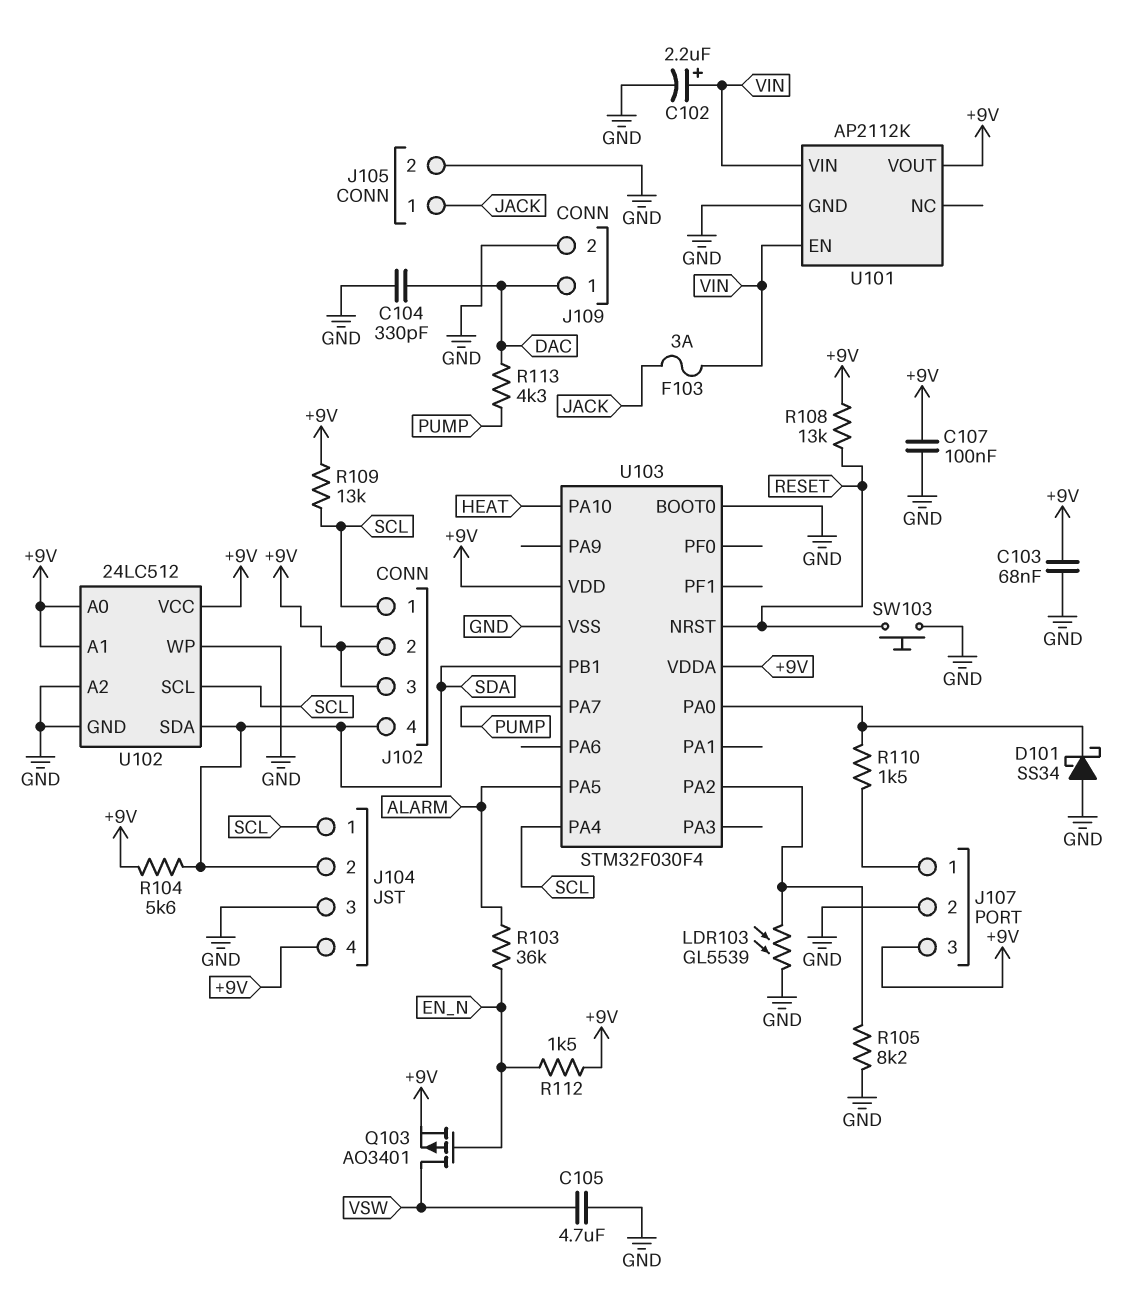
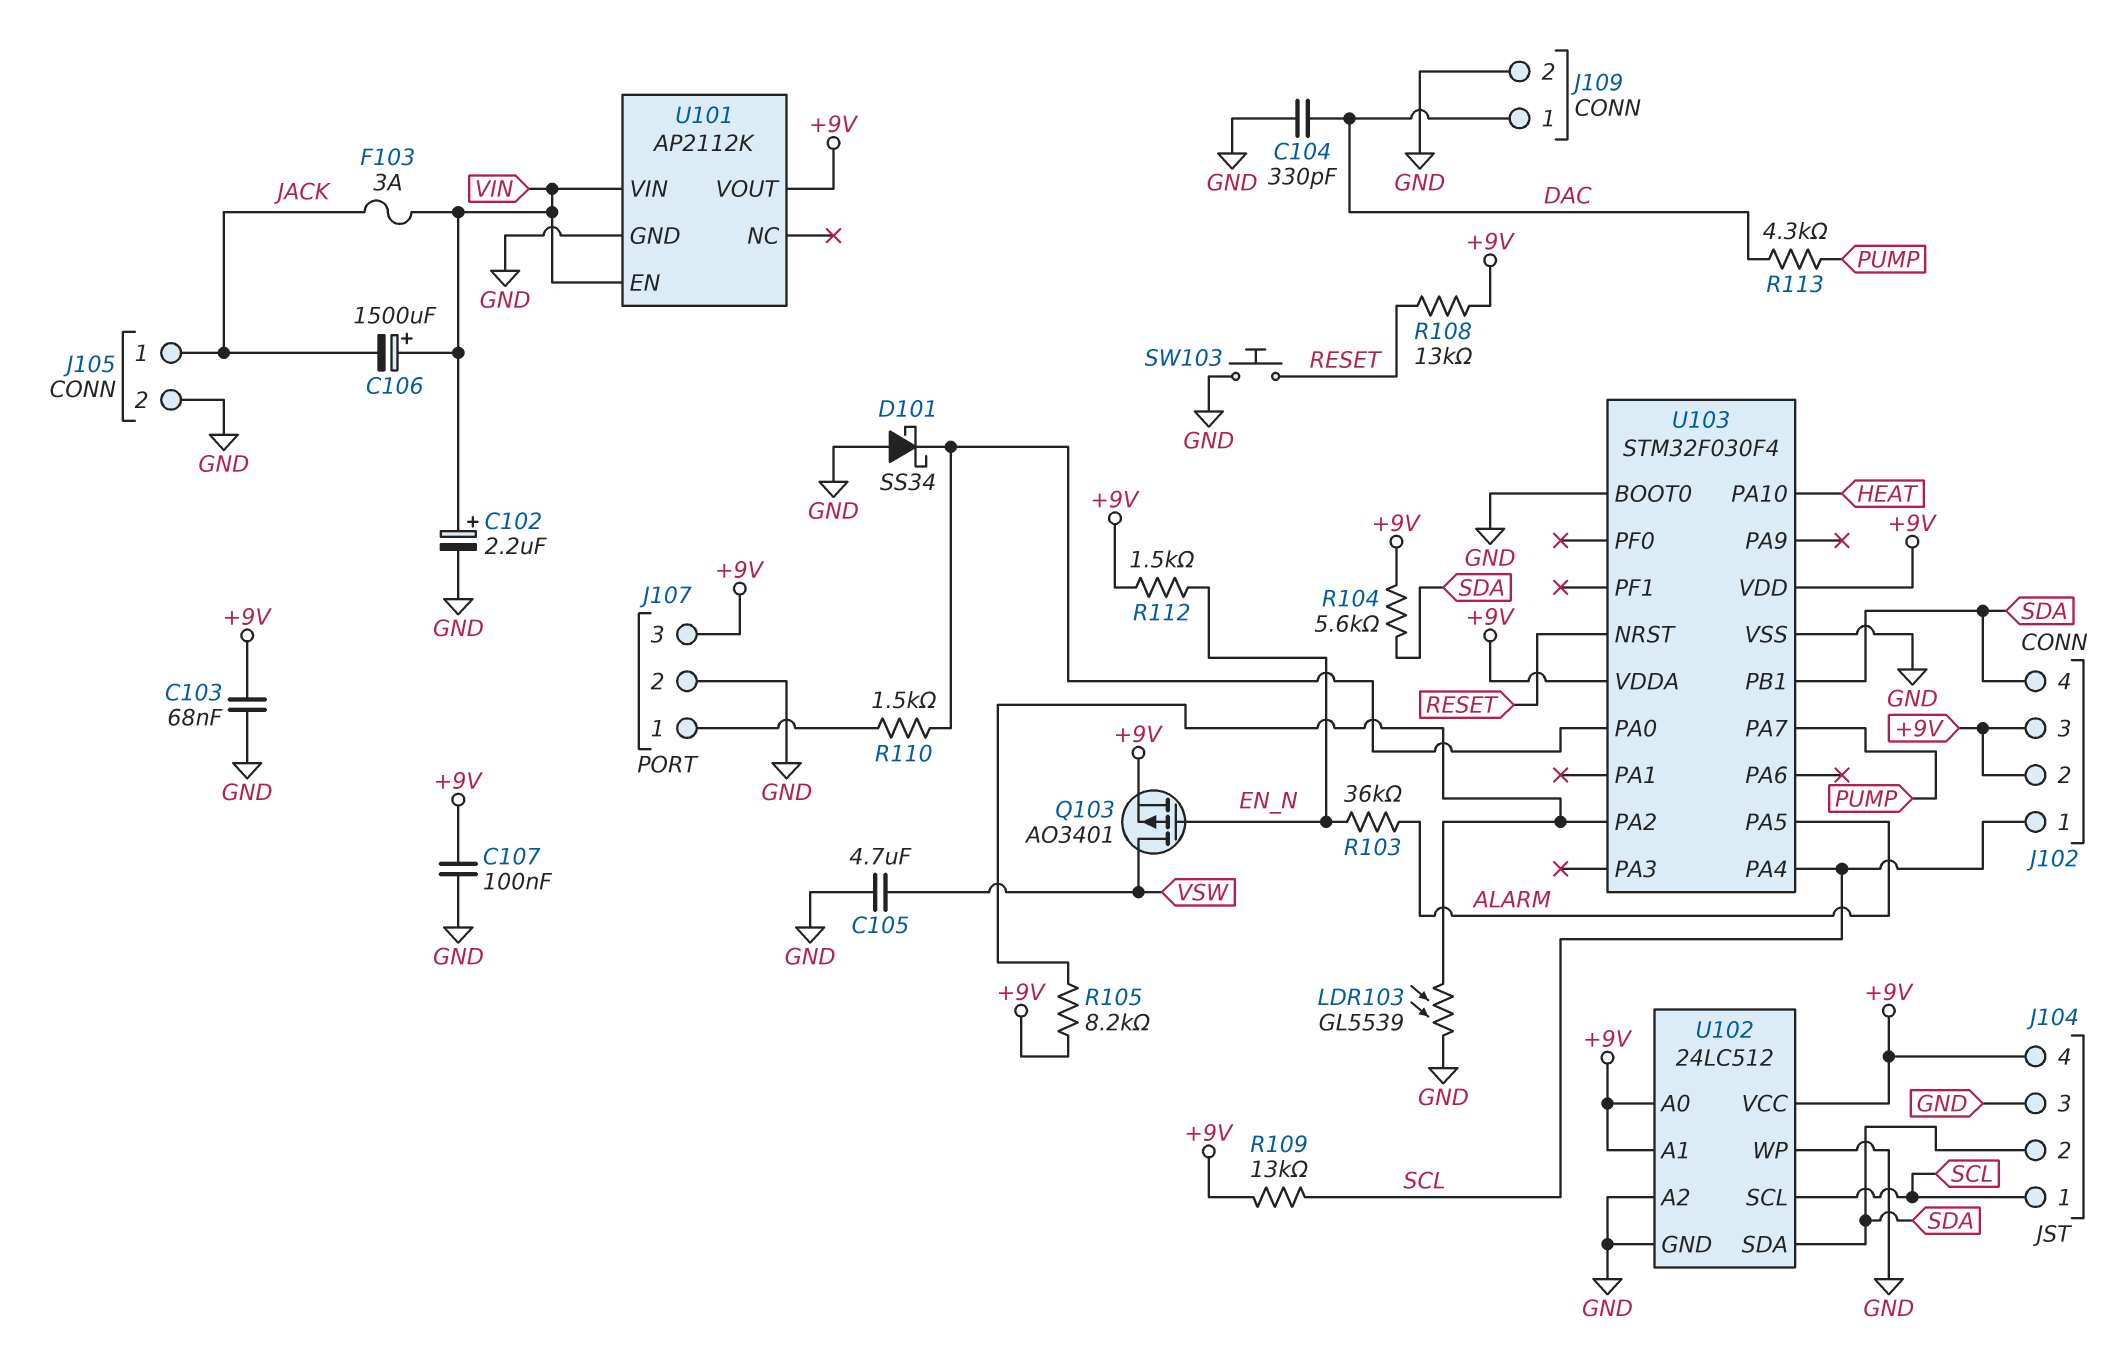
C106: none -> 1500uF (plus VIN, minus JACK)
R105: 8.2k (GND, U103/PA2) -> 8.2k (+9V, U103/PA2)

